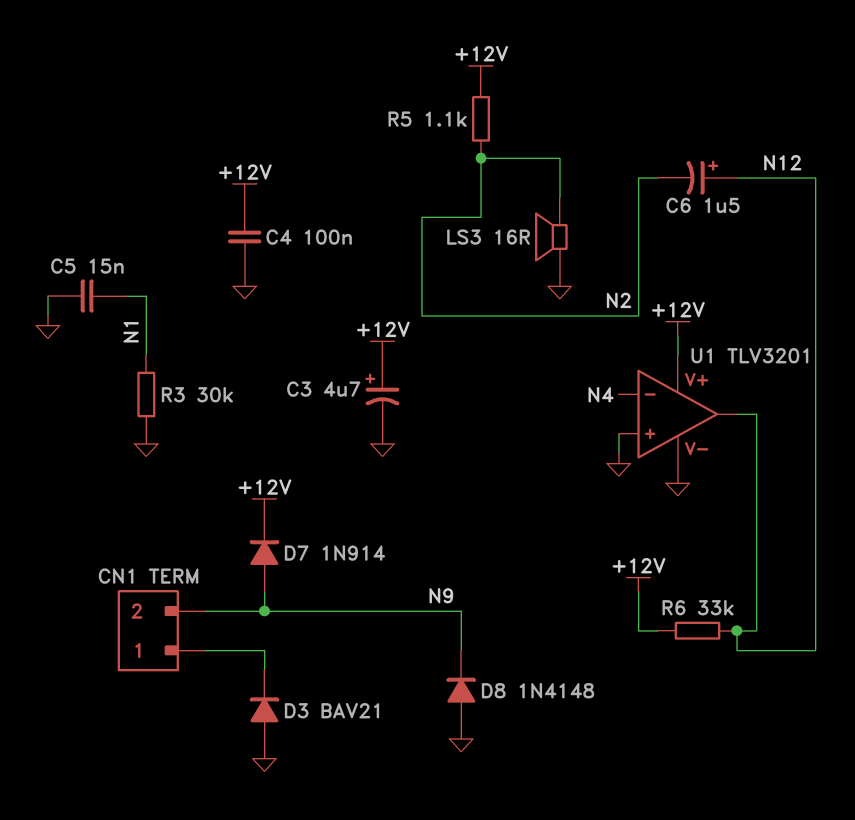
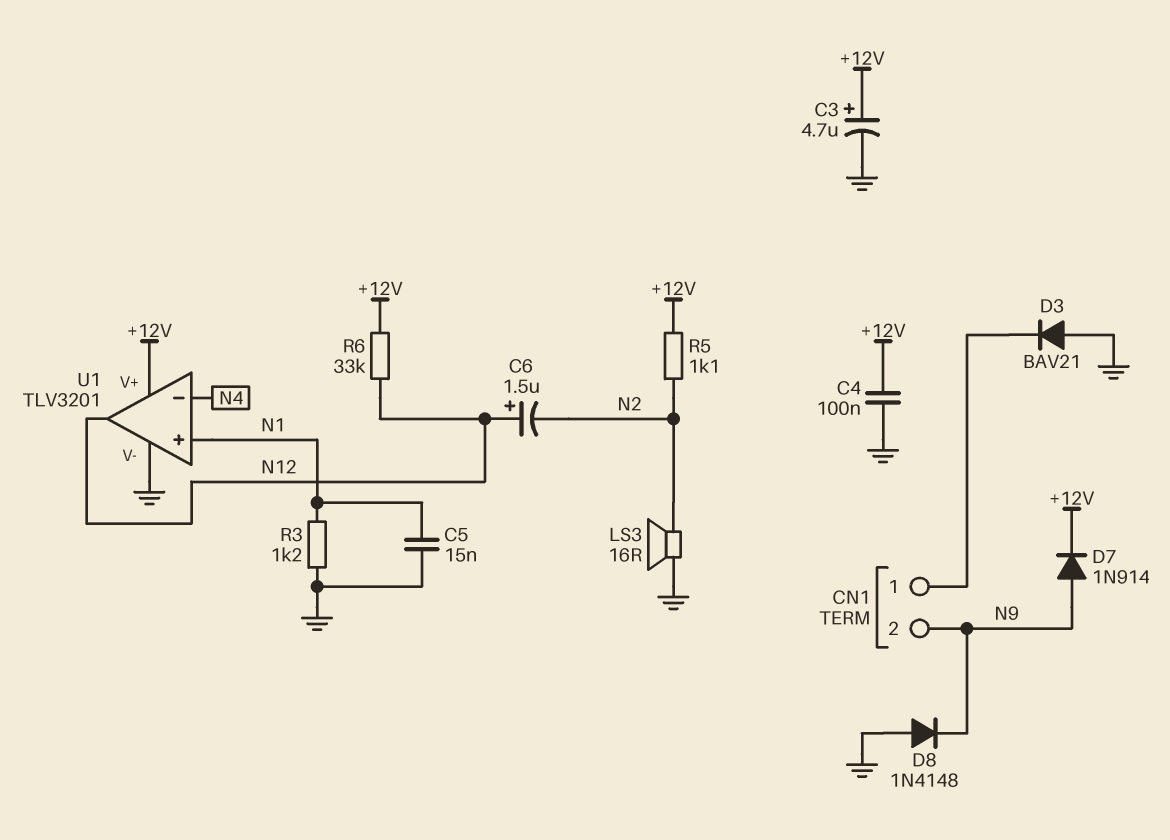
R3: 30k (GND, N1) -> 1.2k (GND, N1)
U1 pin in+: GND -> N1

